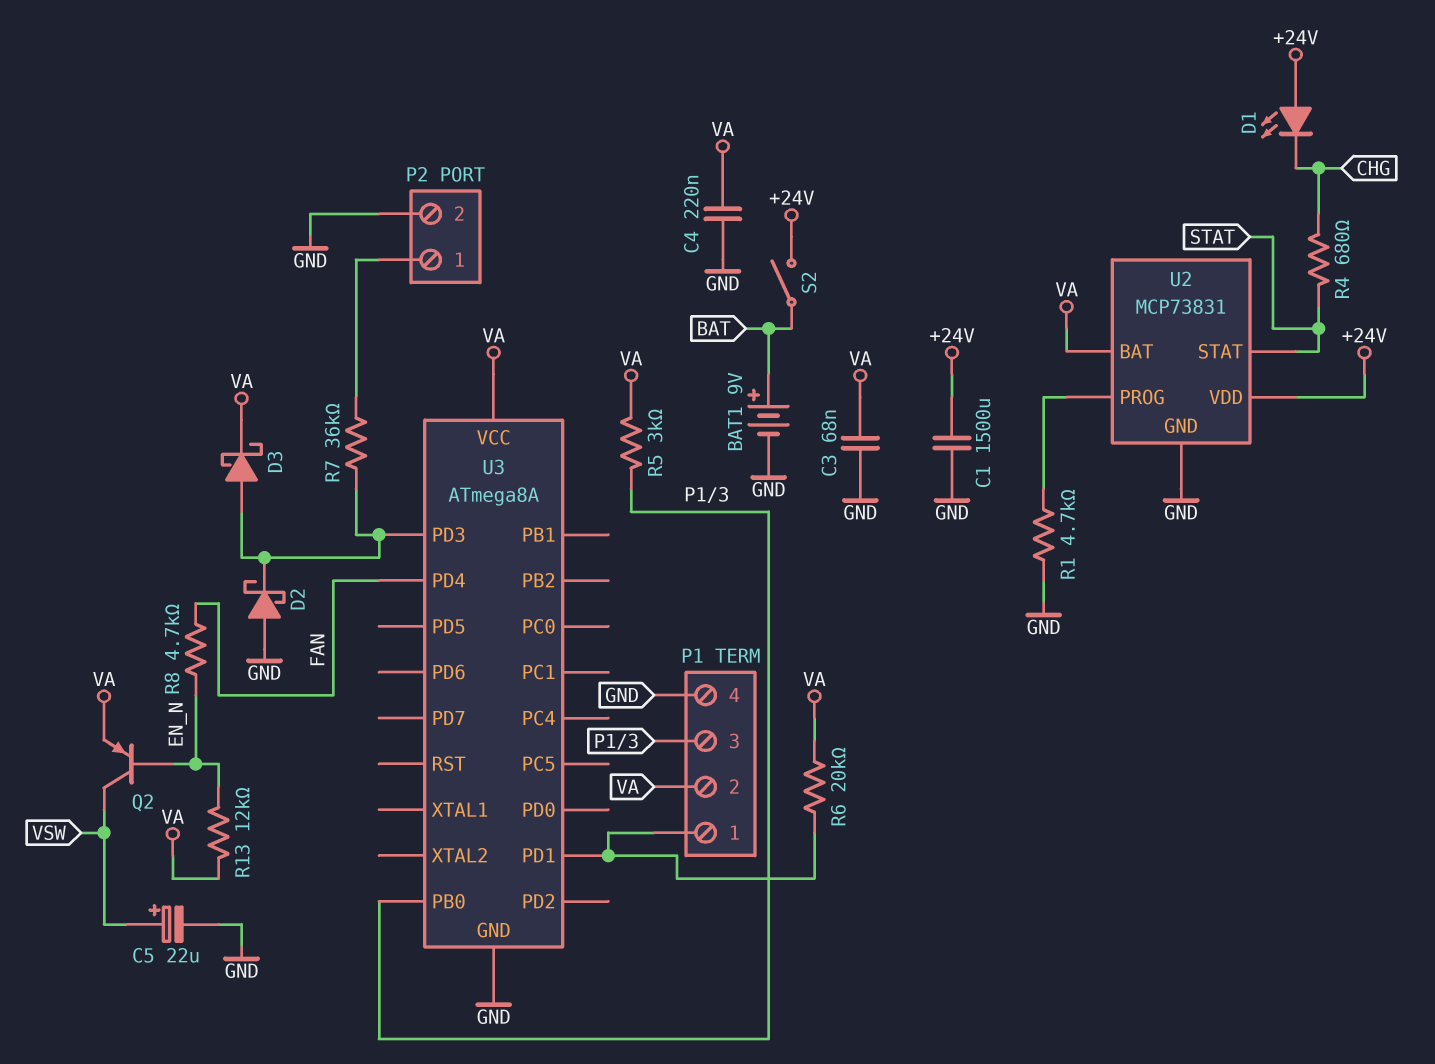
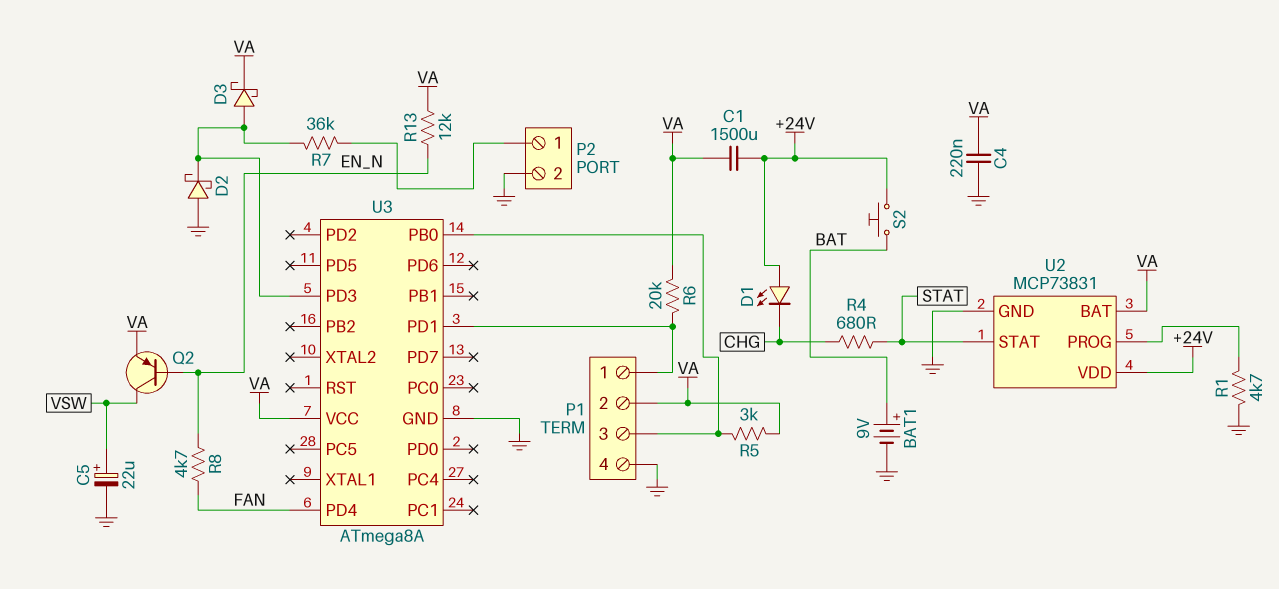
C1: 1500uF (+24V, GND) -> 1500uF (+24V, VA)
C3: 68nF (GND, VA) -> none
S2: switch (+24V, BAT) -> button (+24V, BAT)

